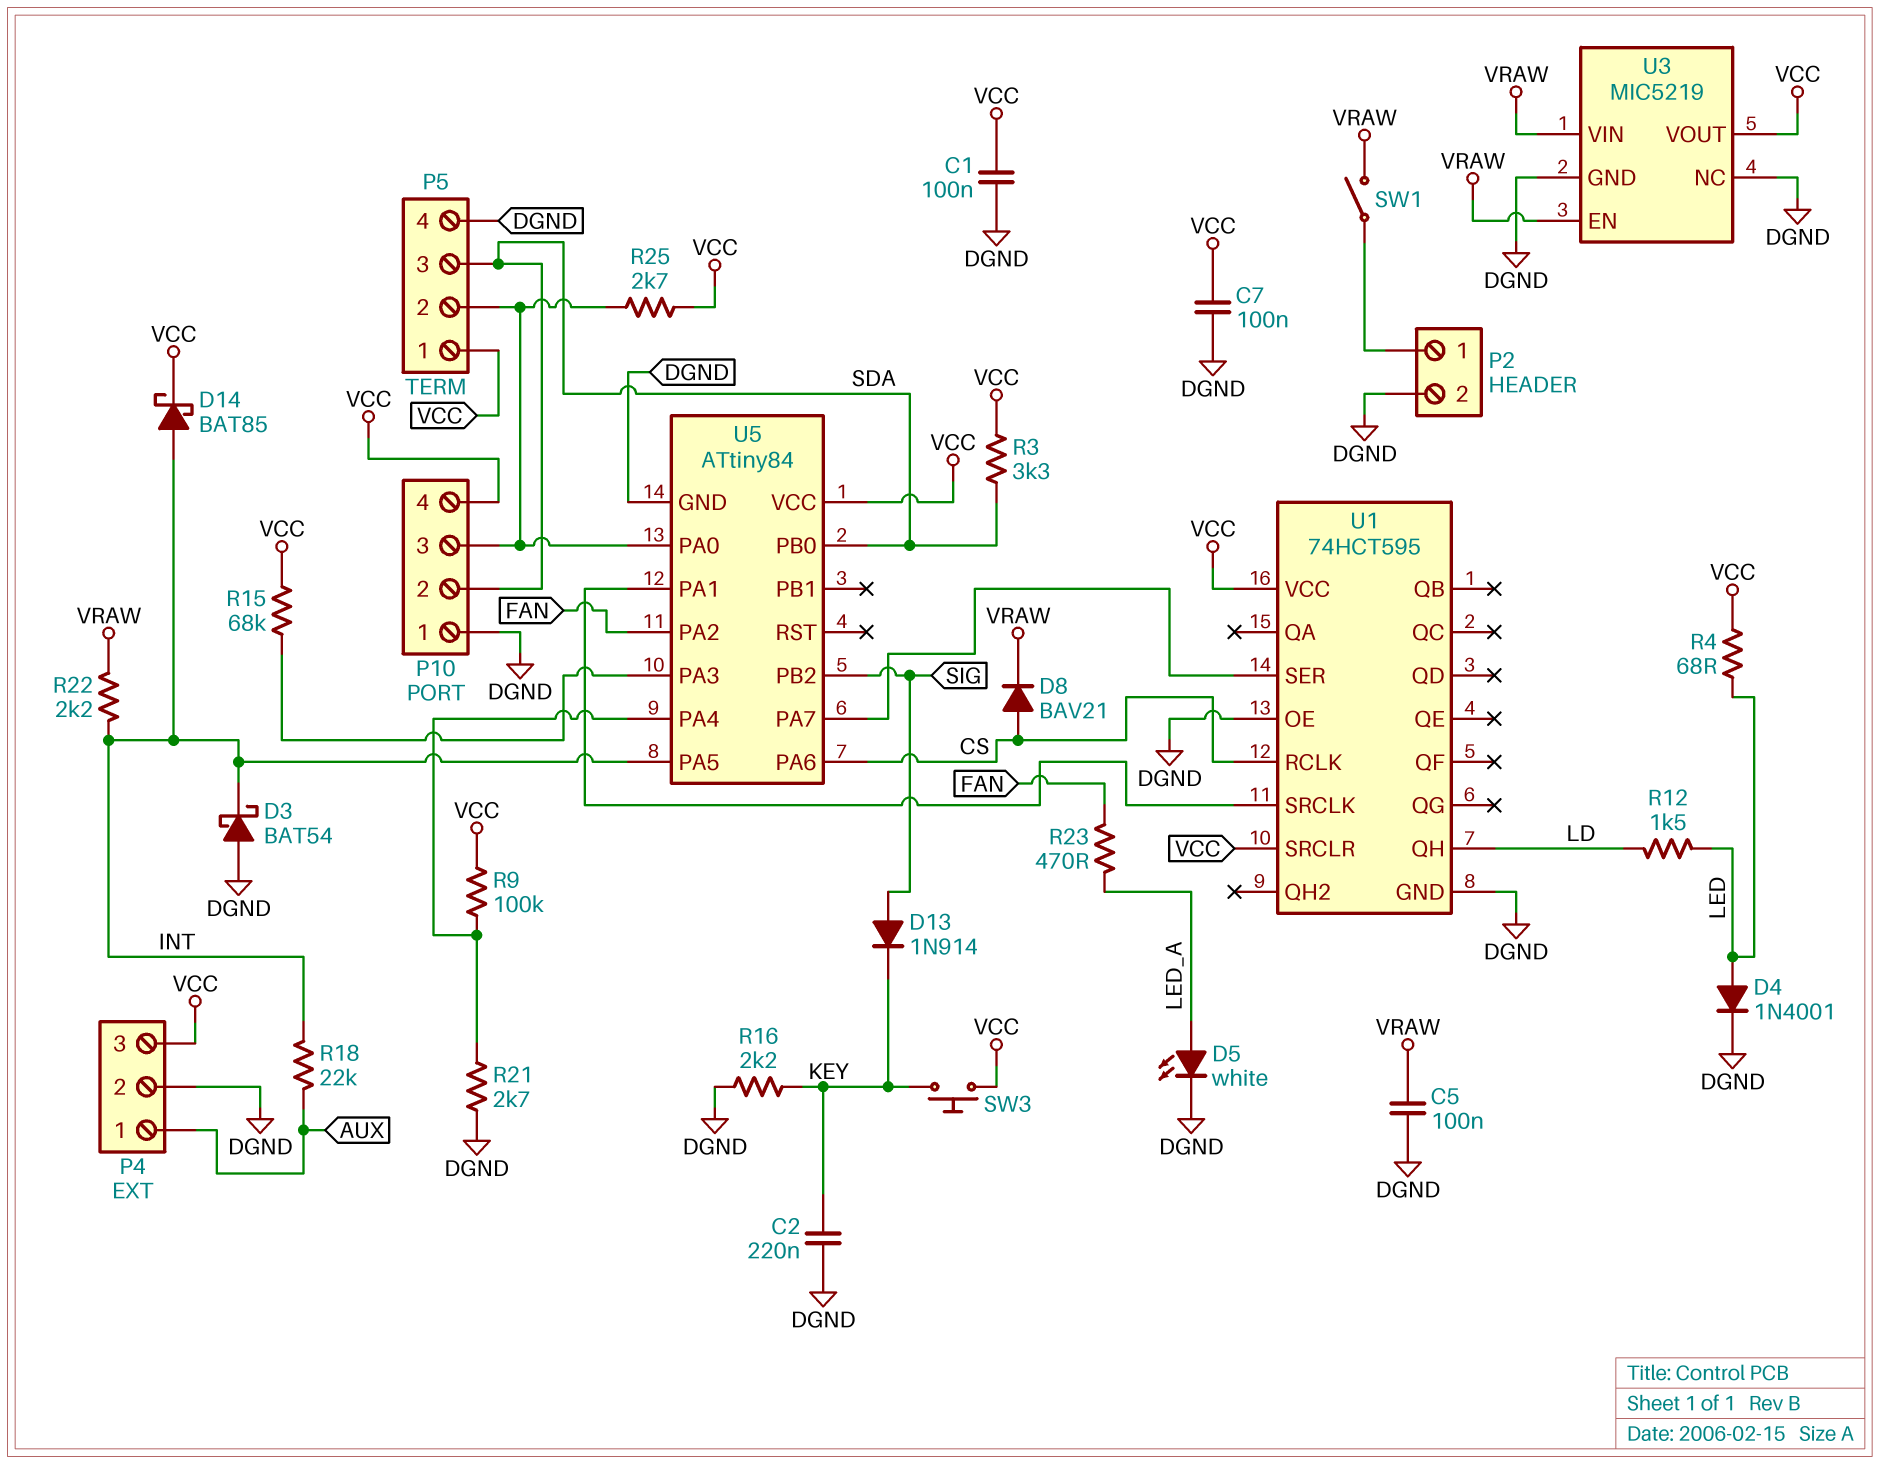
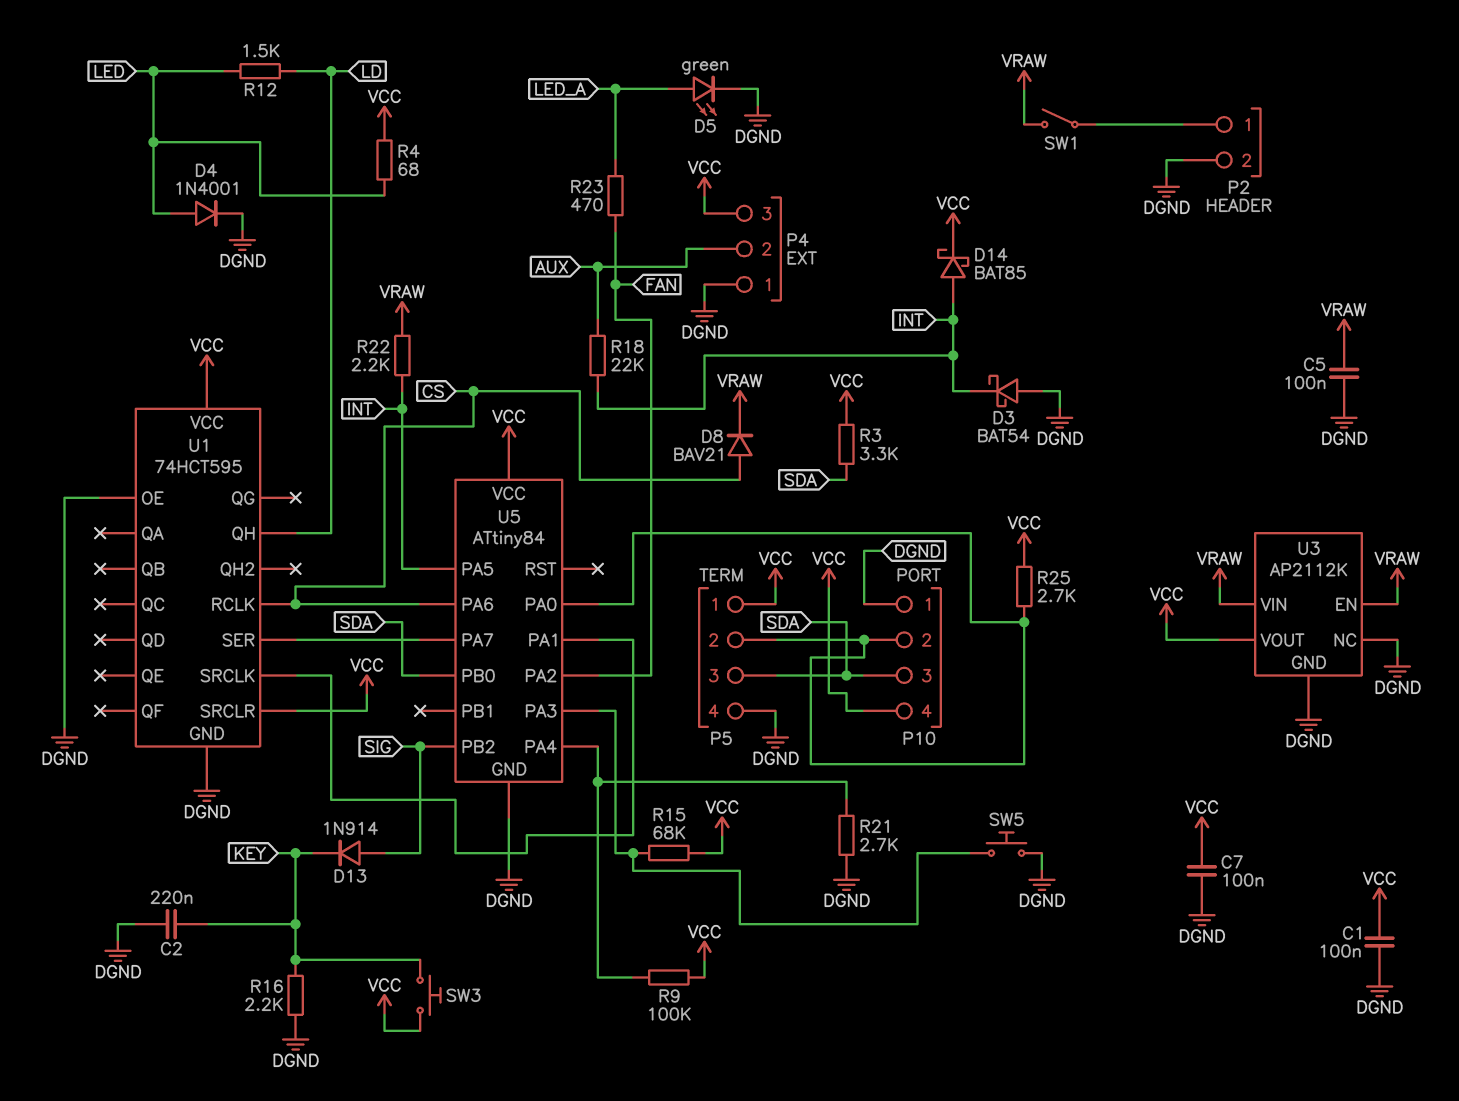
D5: LED white (A LED_A, K DGND) -> LED green (A LED_A, K DGND)
P4 pin 1: AUX -> DGND
P4 pin 2: DGND -> AUX
P10 pin 2: SDA -> P5/2
P10 pin 3: P5/2 -> SDA
SW5: none -> button (DGND, U5/PA3)
U3: MIC5219 -> AP2112K

